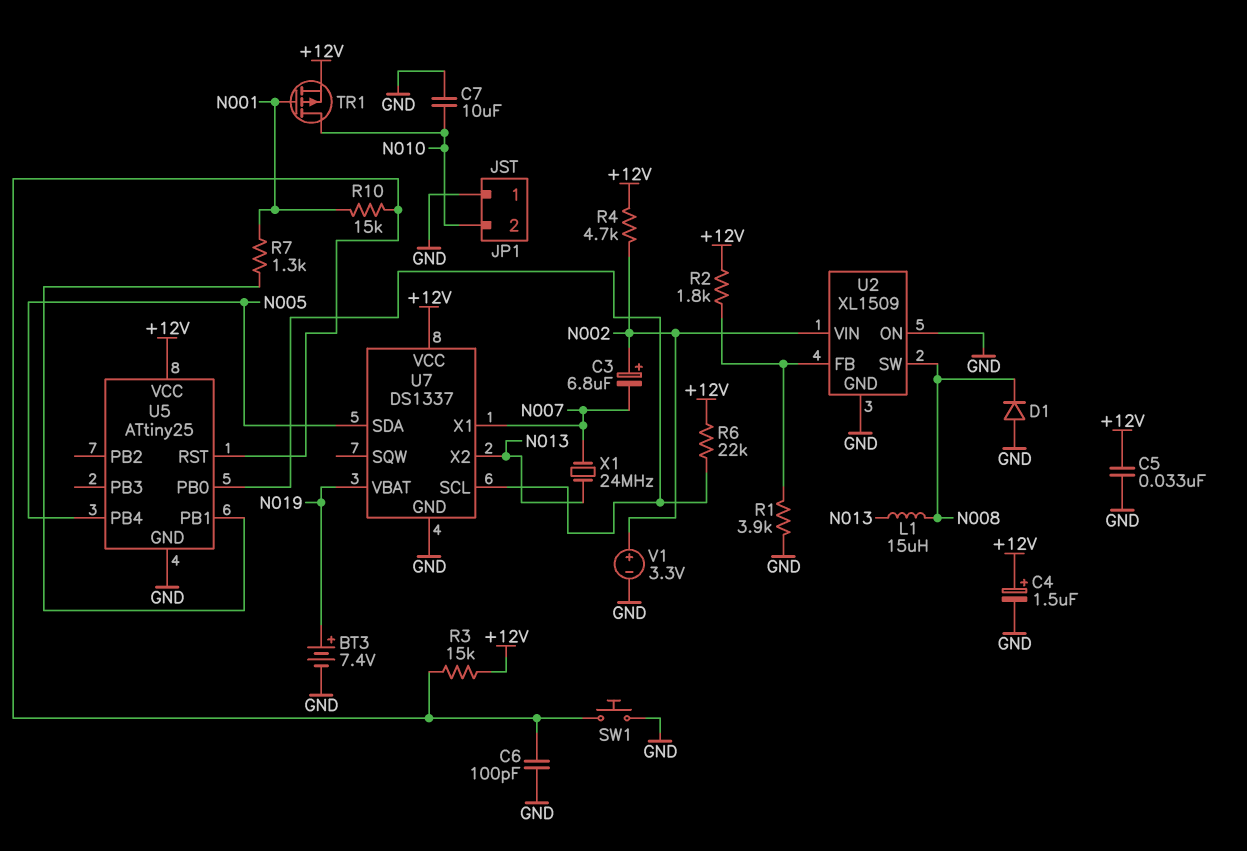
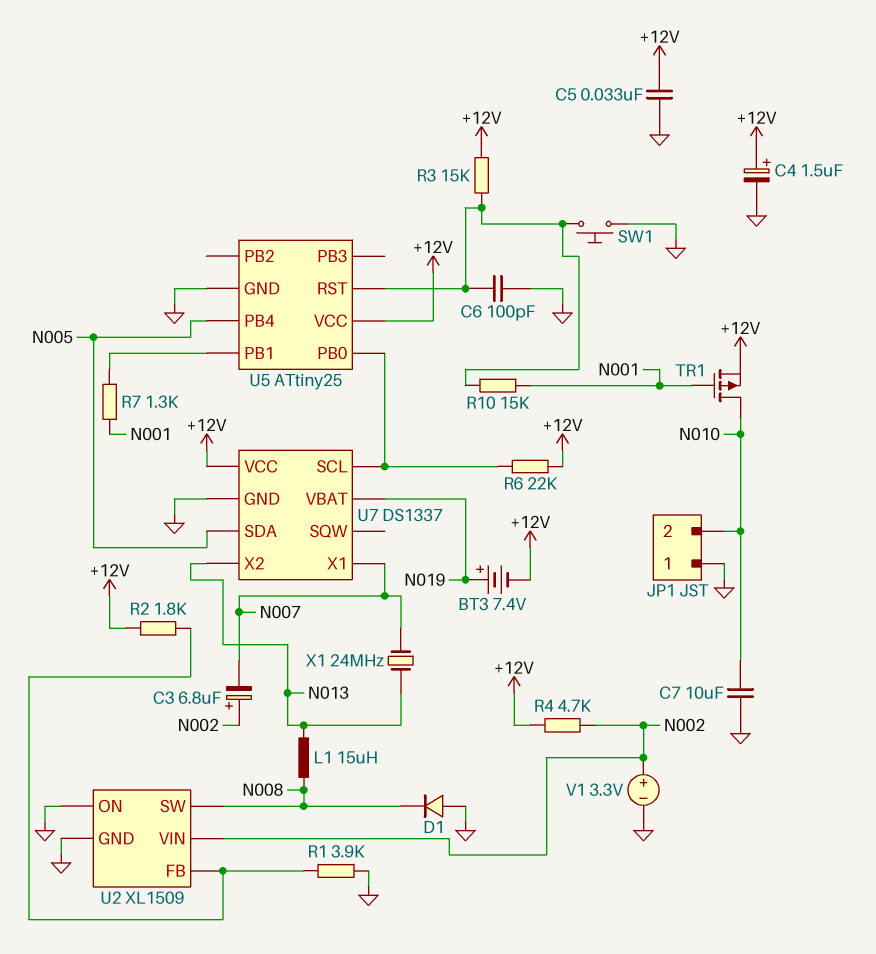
BT3: 7.4V (plus N019, minus GND) -> 7.4V (plus N019, minus +12V)

